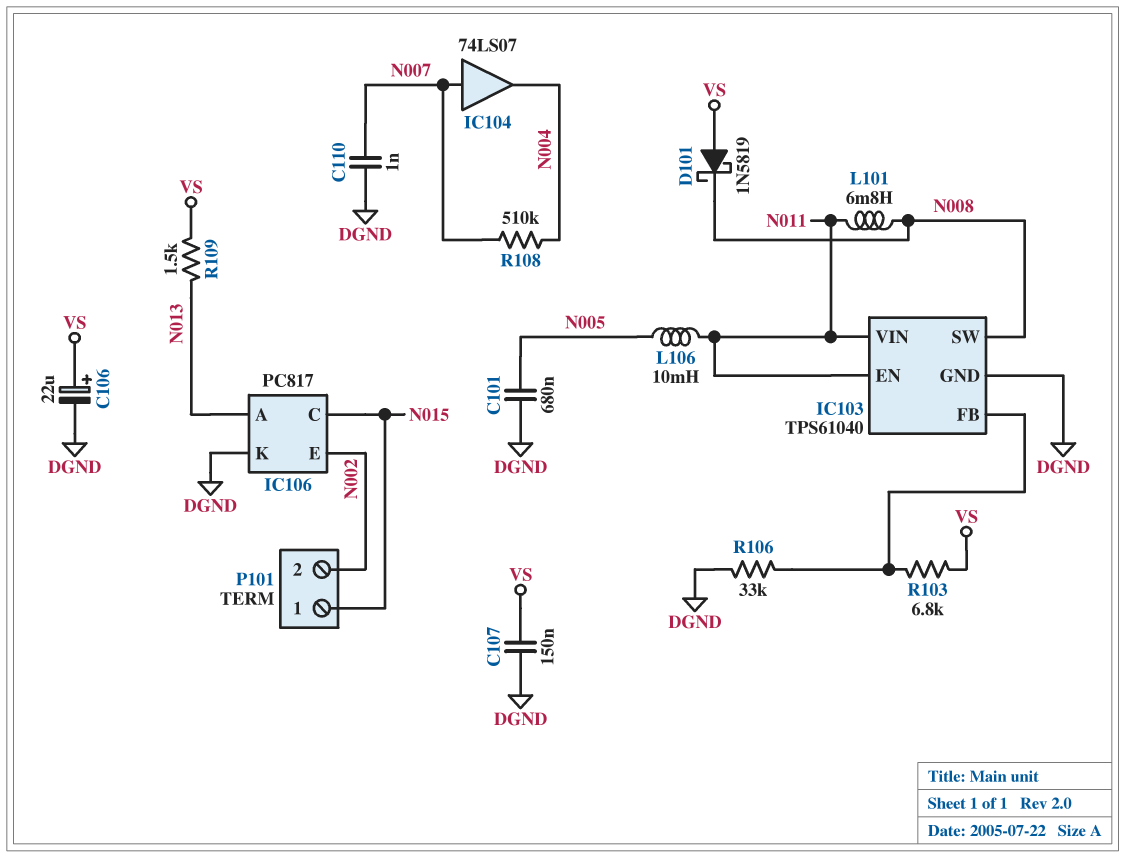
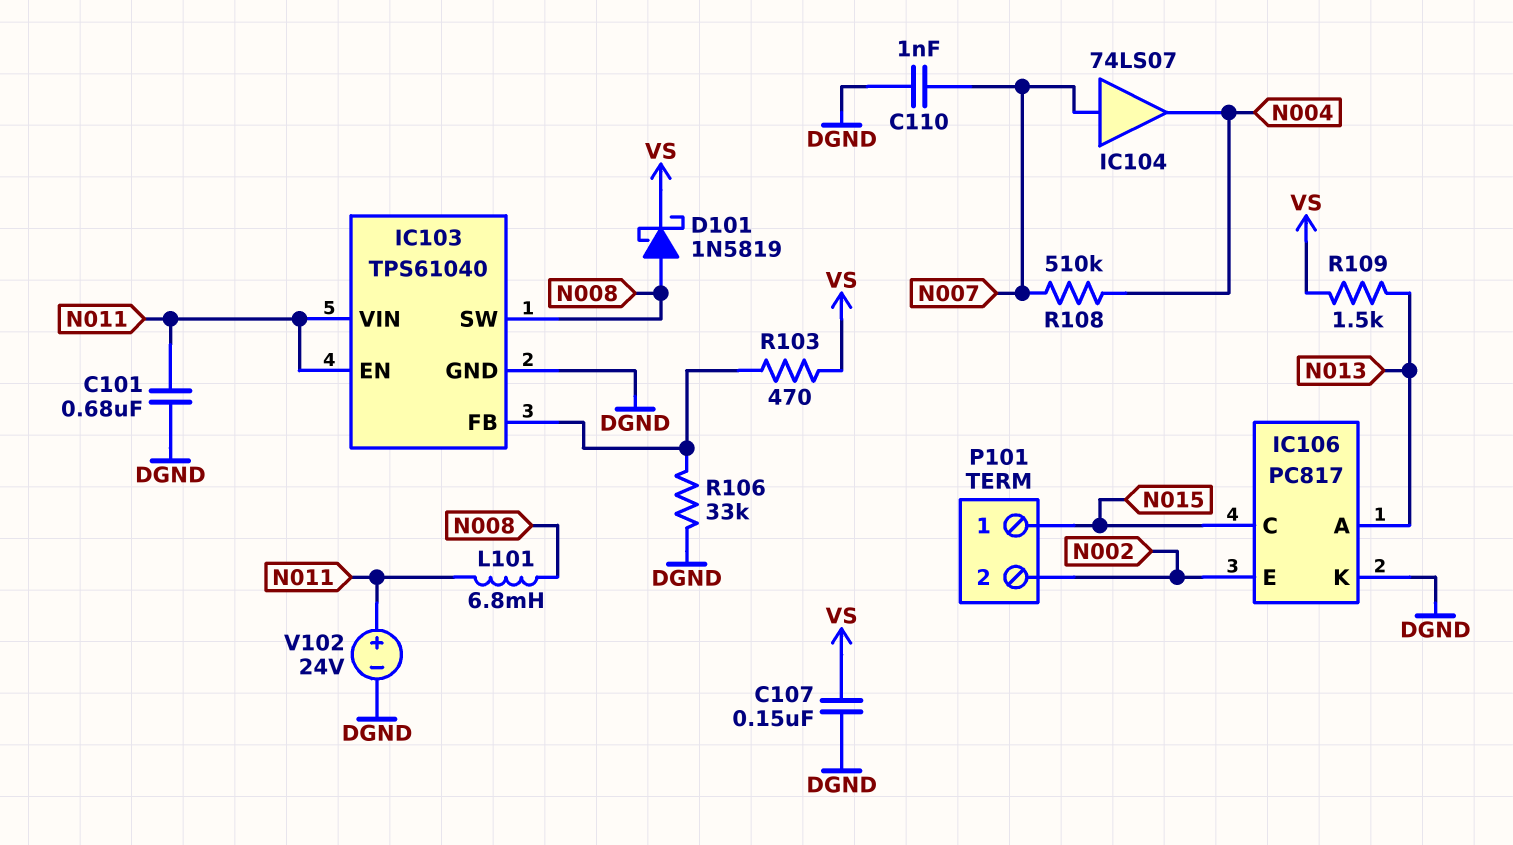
C101: 680nF (DGND, N005) -> 680nF (DGND, N011)
C106: 22uF (plus VS, minus DGND) -> none
D101: schottky 1N5819 (A VS, K N008) -> schottky 1N5819 (A N008, K VS)
L106: 10mH (N005, N011) -> none
R103: 6.8k (IC103/FB, VS) -> 470 (IC103/FB, VS)
V102: none -> 24V (plus N011, minus DGND)

